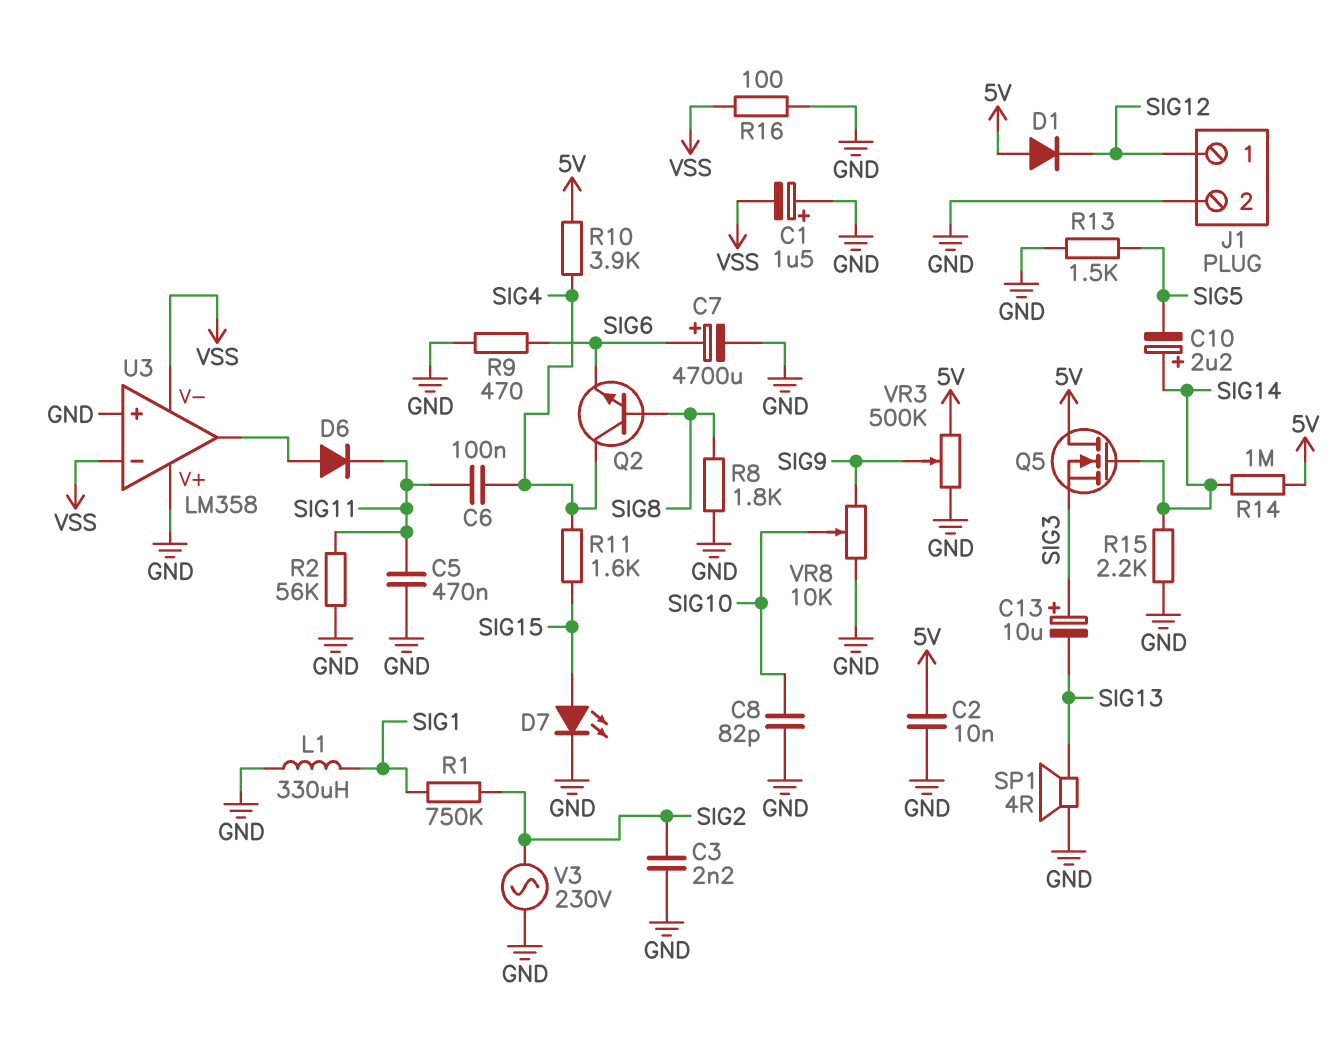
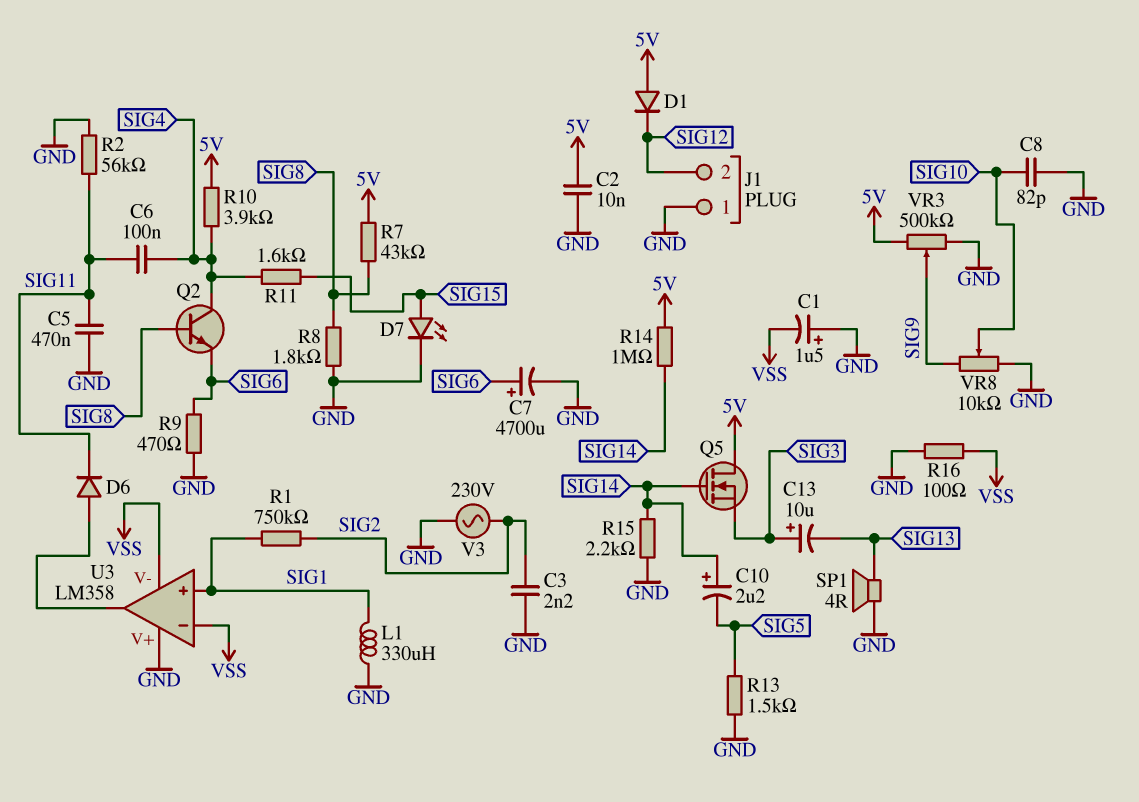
J1 pin 1: SIG12 -> GND
J1 pin 2: GND -> SIG12
R7: none -> 43k (5V, SIG8)
U3 pin in+: GND -> SIG1

